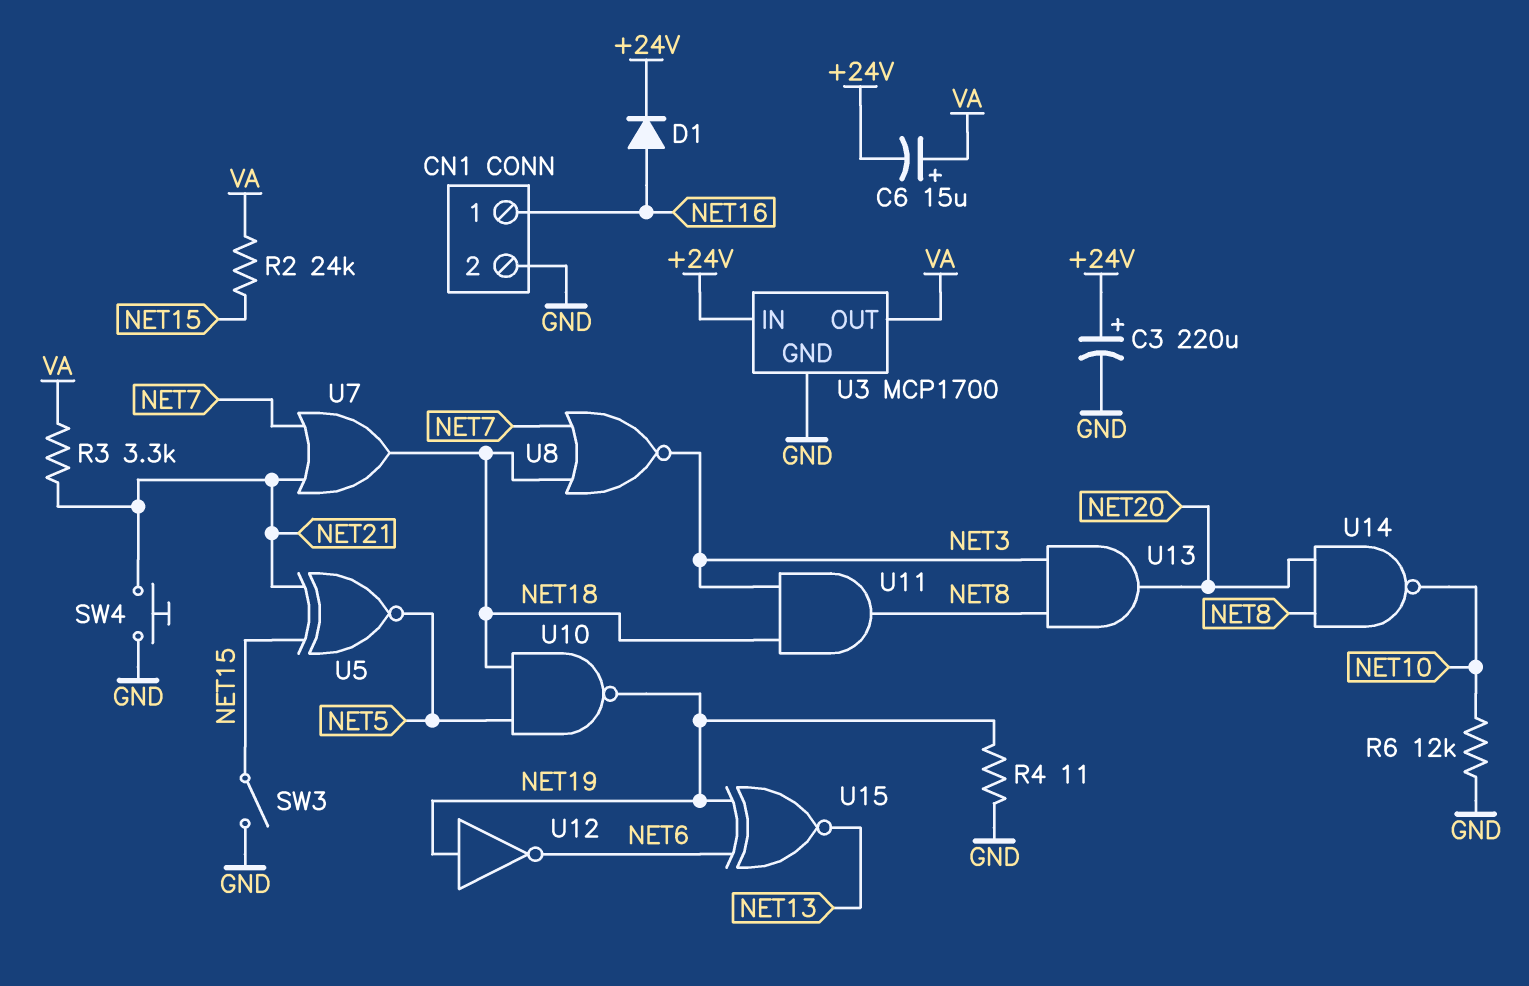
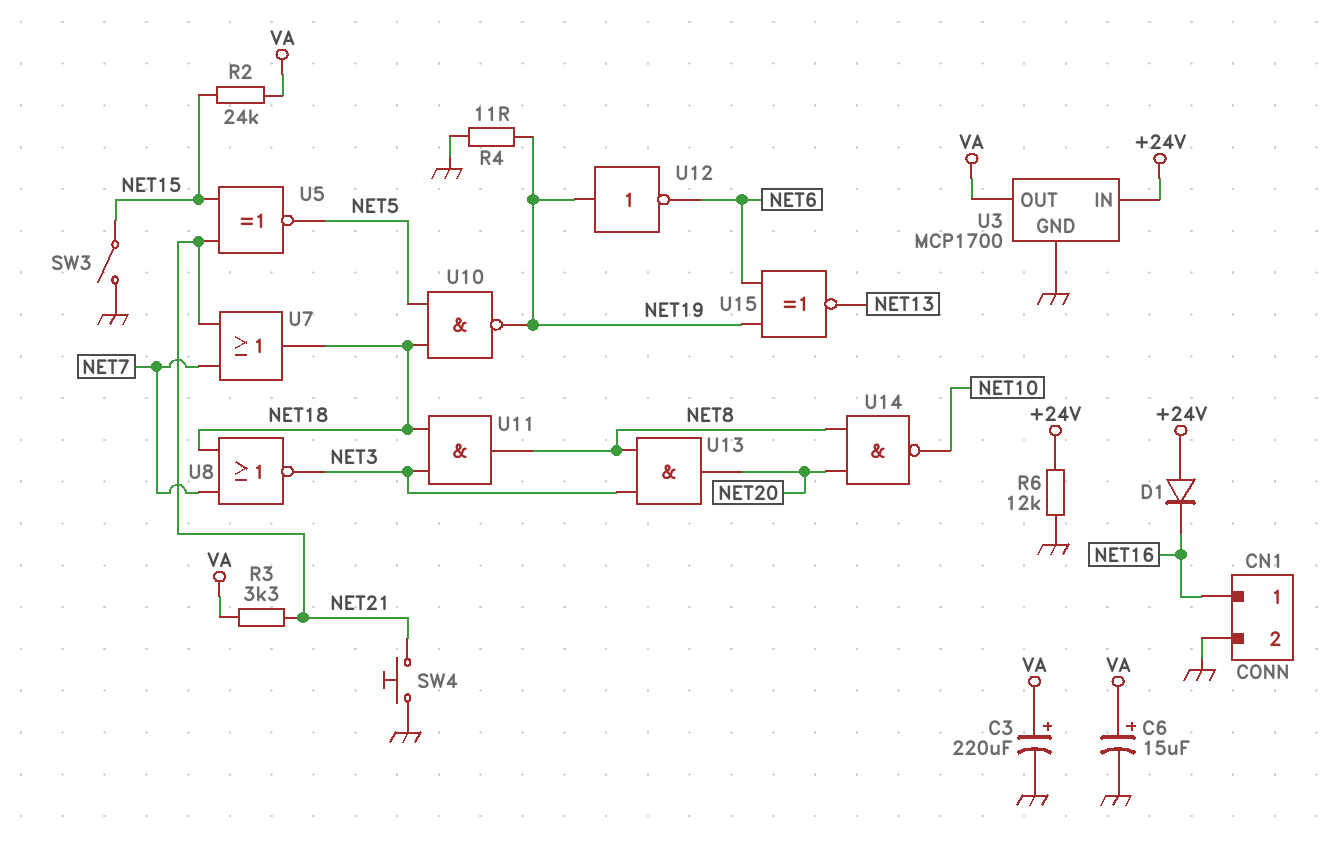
C3: 220uF (plus +24V, minus GND) -> 220uF (plus VA, minus GND)
C6: 15uF (plus VA, minus +24V) -> 15uF (plus VA, minus GND)
D1: diode (A NET16, K +24V) -> diode (A +24V, K NET16)
R6: 12k (GND, NET10) -> 12k (+24V, GND)

